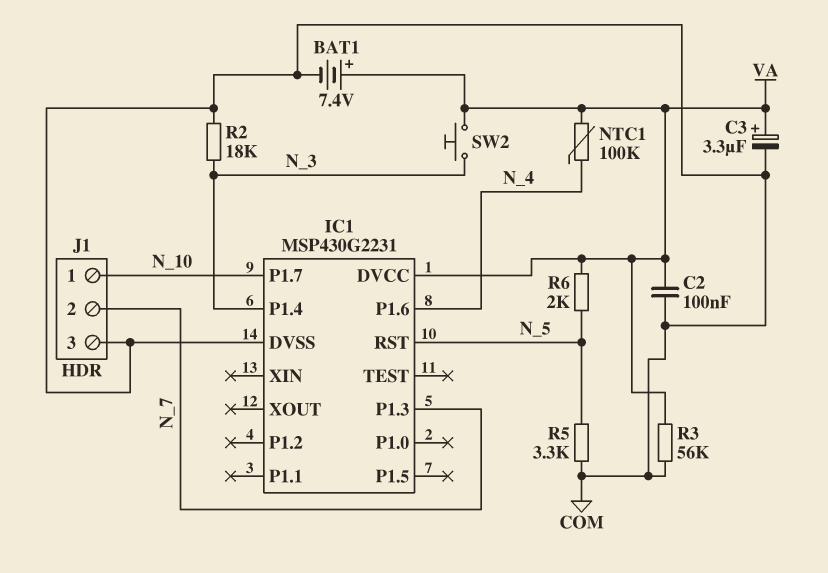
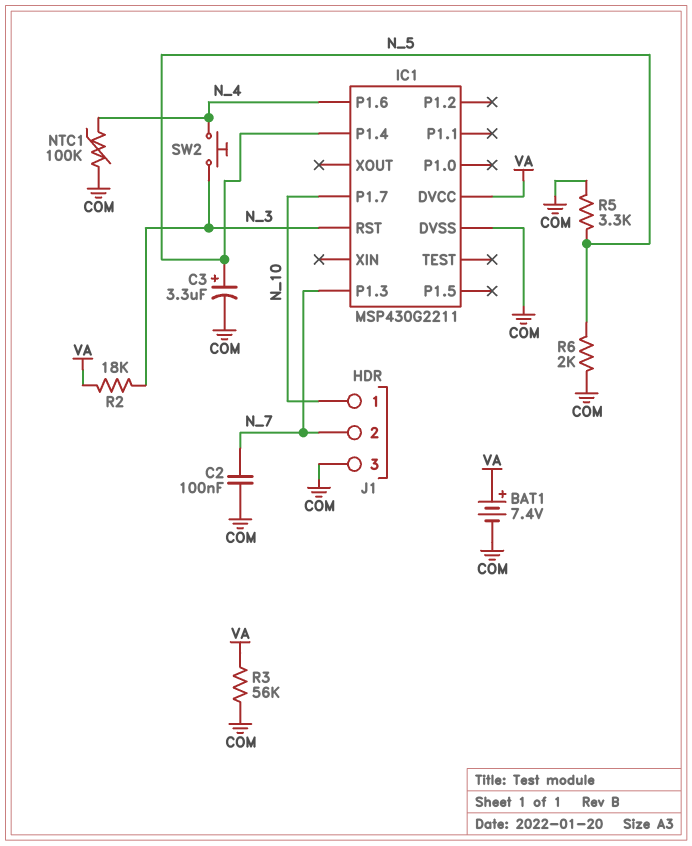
C2: 100nF (COM, VA) -> 100nF (COM, N_7)
C3: 3.3uF (plus VA, minus COM) -> 3.3uF (plus N_5, minus COM)
IC1: MSP430G2231 -> MSP430G2211
IC1 pin P1.4: N_3 -> N_5
IC1 pin RST: N_5 -> N_3
NTC1: 100k (N_4, VA) -> 100k (COM, N_4)
R2: 18k (COM, N_3) -> 18k (N_3, VA)
R6: 2k (N_5, VA) -> 2k (COM, N_5)
SW2: button (N_3, VA) -> button (N_3, N_4)

